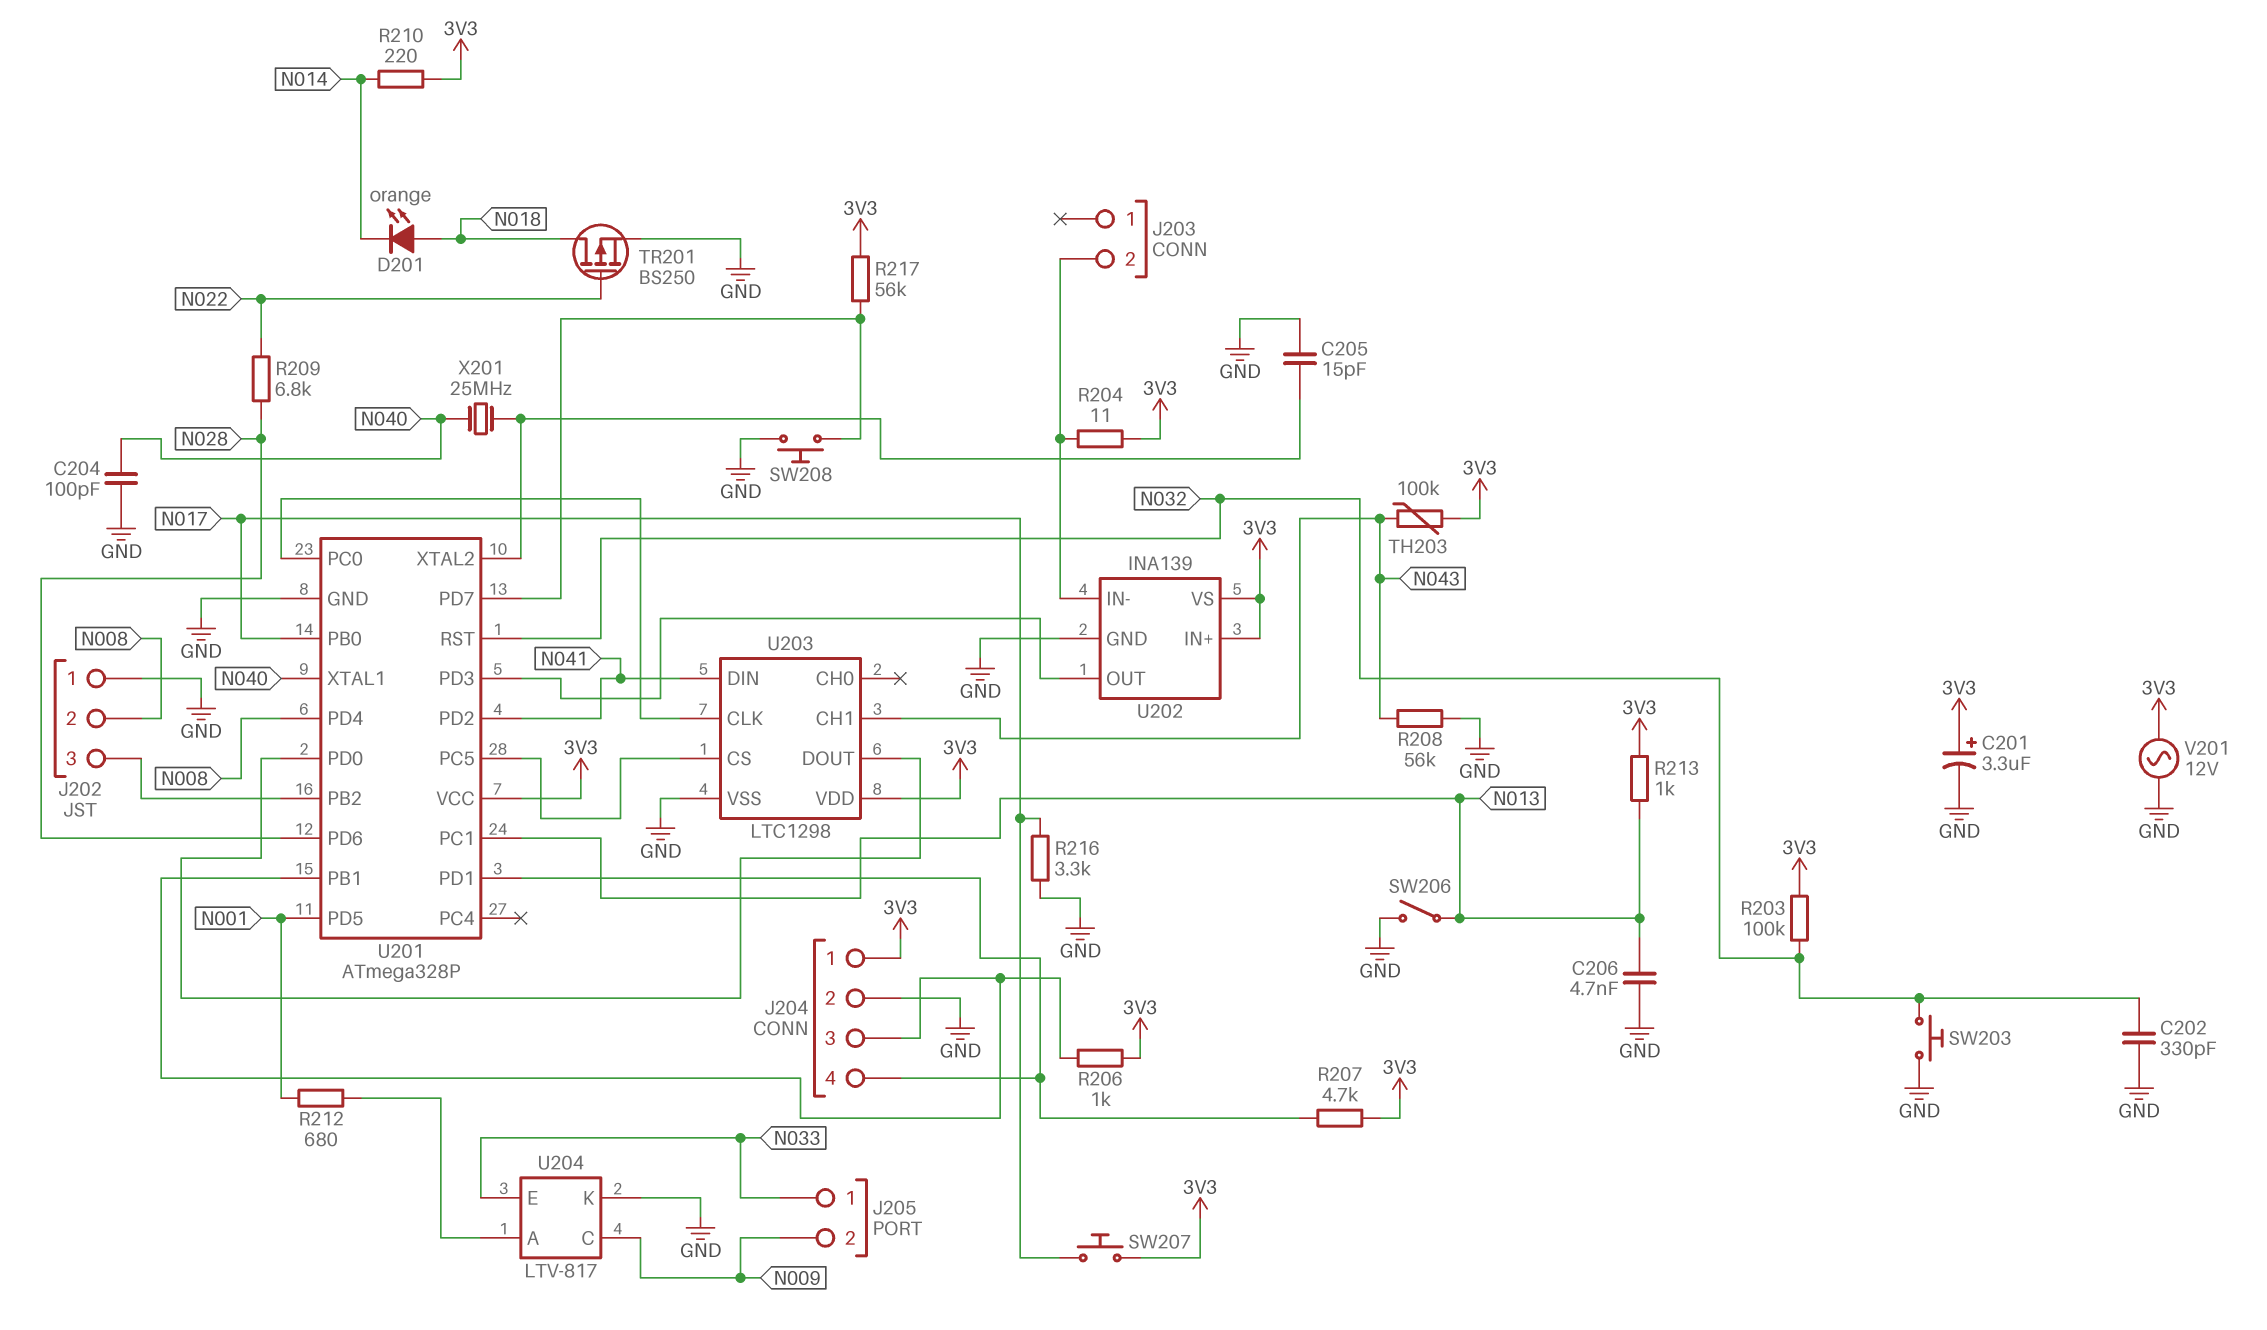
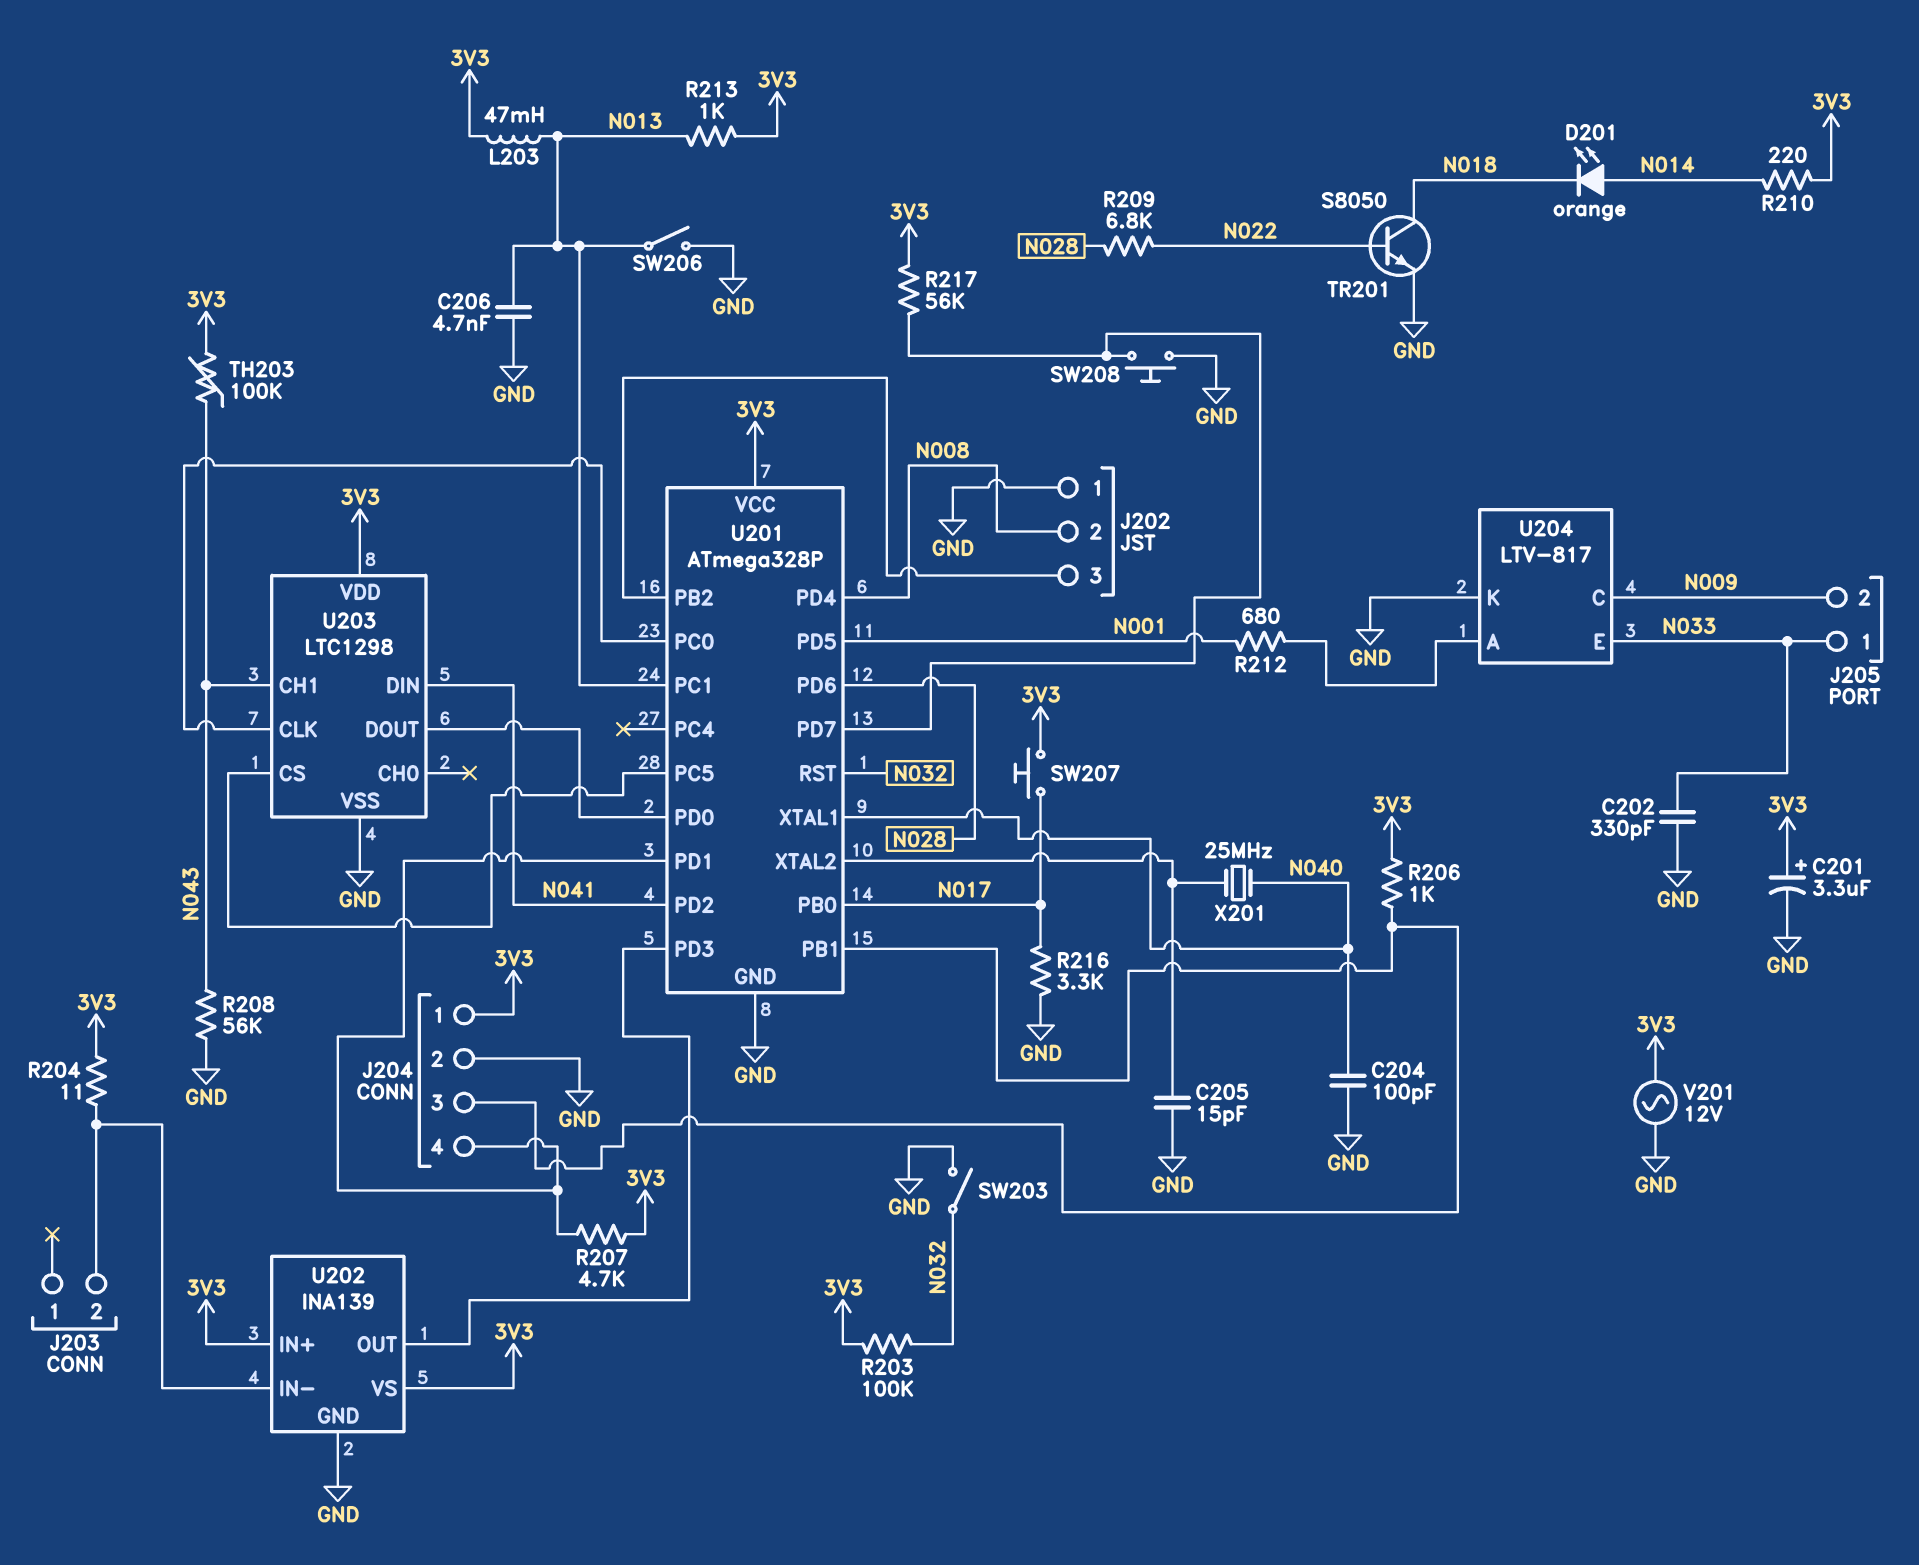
C202: 330pF (GND, N032) -> 330pF (GND, N033)
D201: LED orange (A N018, K N014) -> LED orange (A N014, K N018)
L203: none -> 47mH (3V3, N013)
SW203: button (GND, N032) -> switch (GND, N032)
TR201: PMOS BS250 (G N022, D N018, S GND) -> NPN S8050 (B N022, C N018, E GND)

